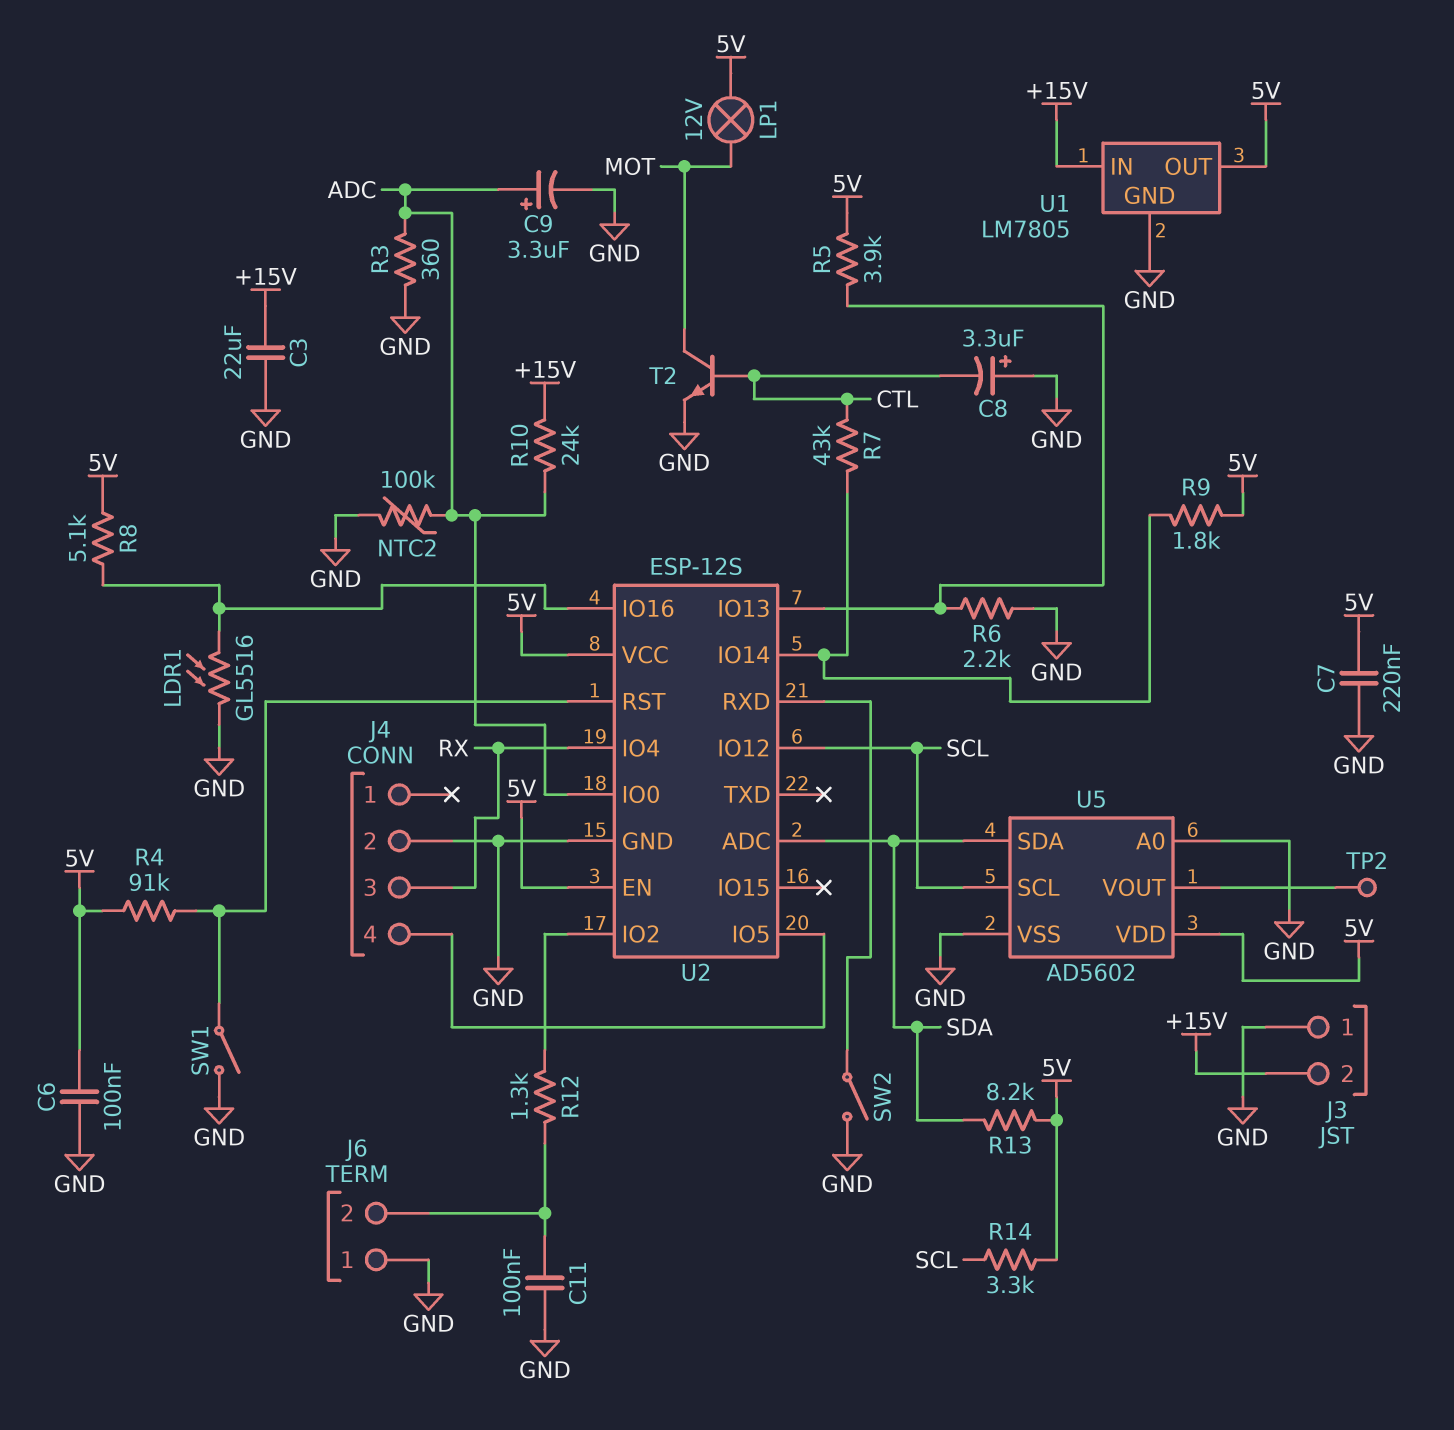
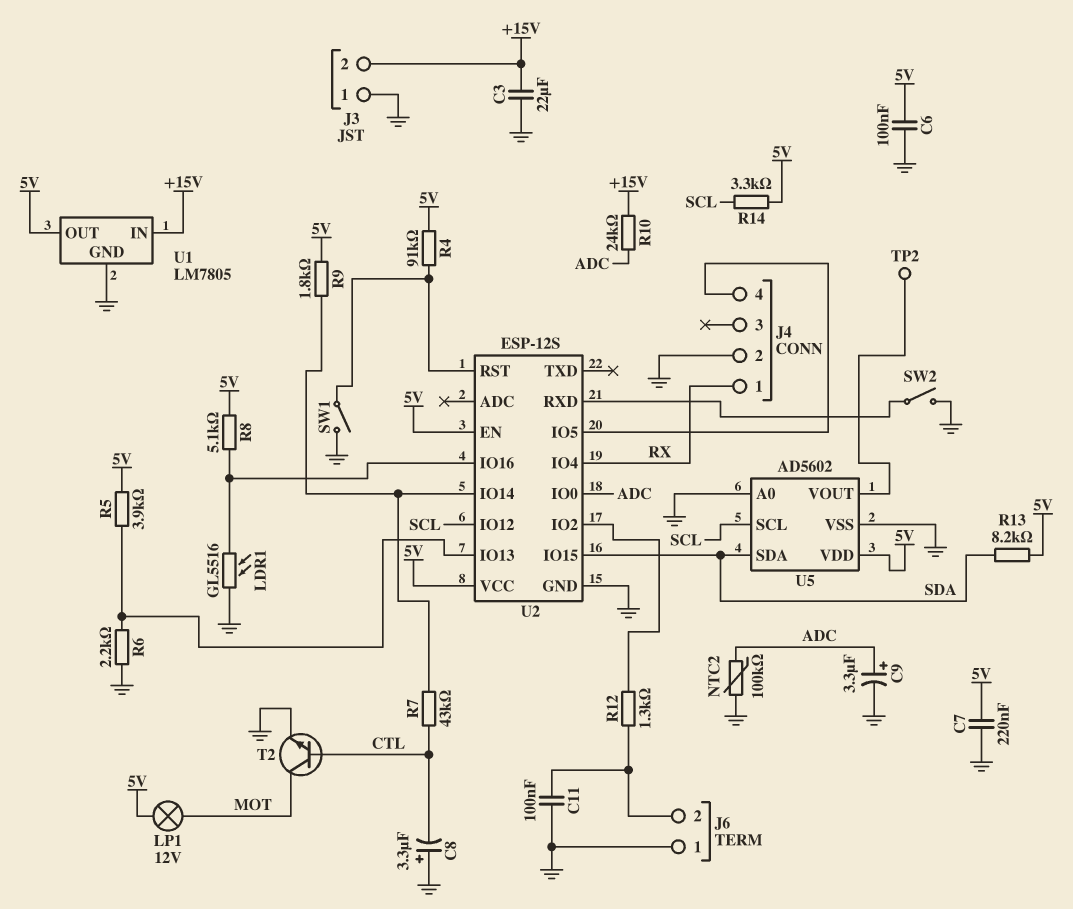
J4 pin 1: none -> RX
J4 pin 3: RX -> none
R3: 360 (ADC, GND) -> none
U2 pin ADC: SDA -> none
U2 pin IO15: none -> SDA

